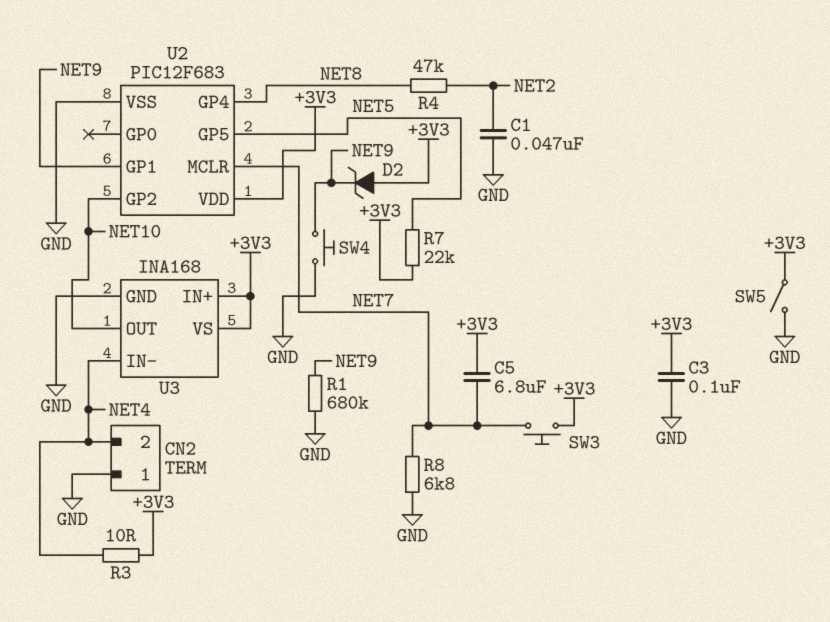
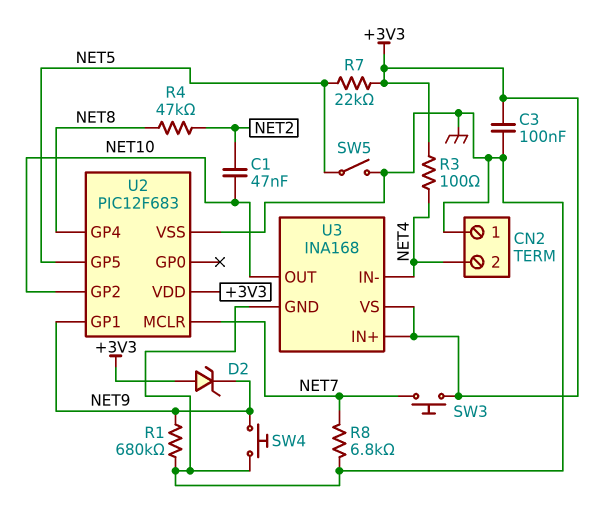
C1: 47nF (GND, NET2) -> 47nF (NET2, NET10)
C5: 6.8uF (+3V3, NET7) -> none
R3: 10 (+3V3, NET4) -> 100 (+3V3, NET4)
SW5: switch (+3V3, GND) -> switch (GND, NET5)

